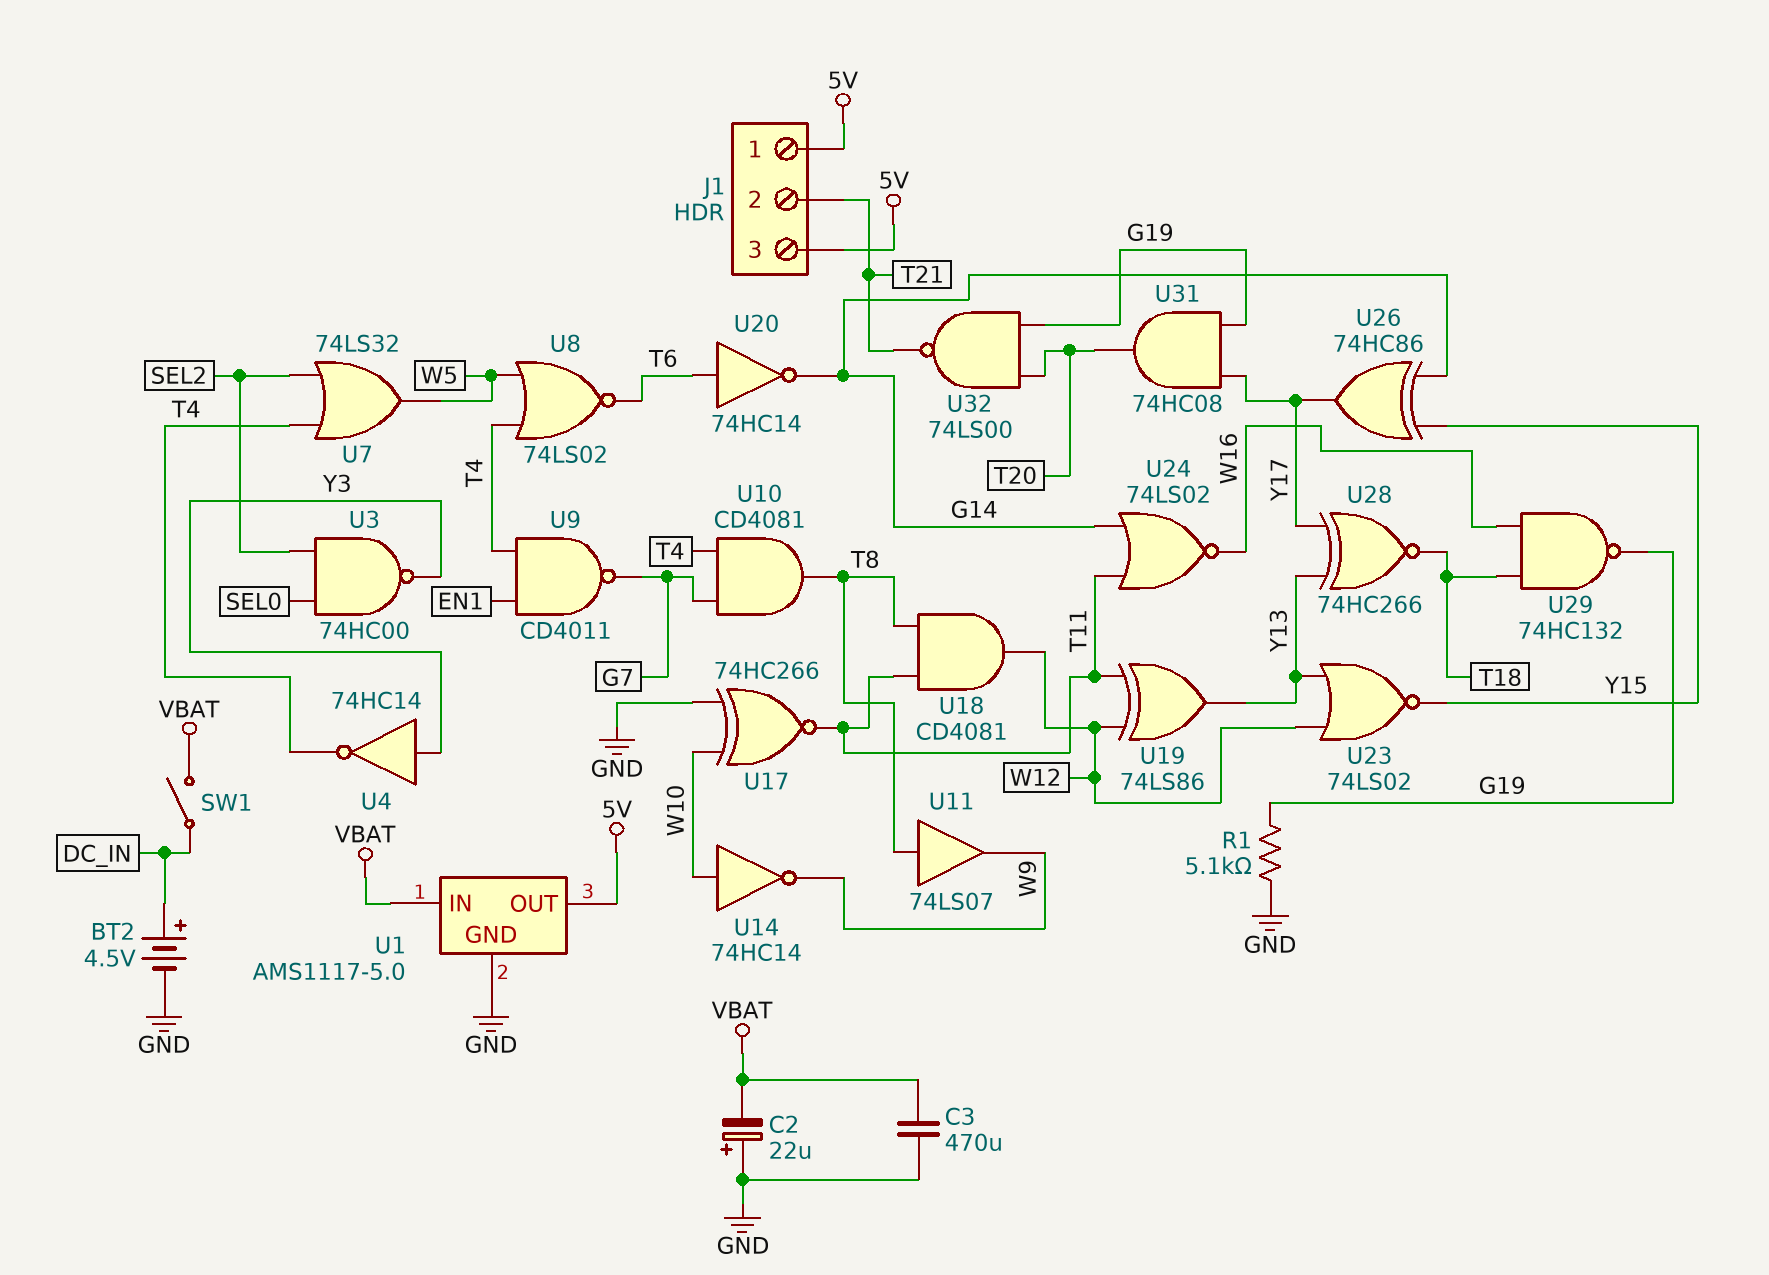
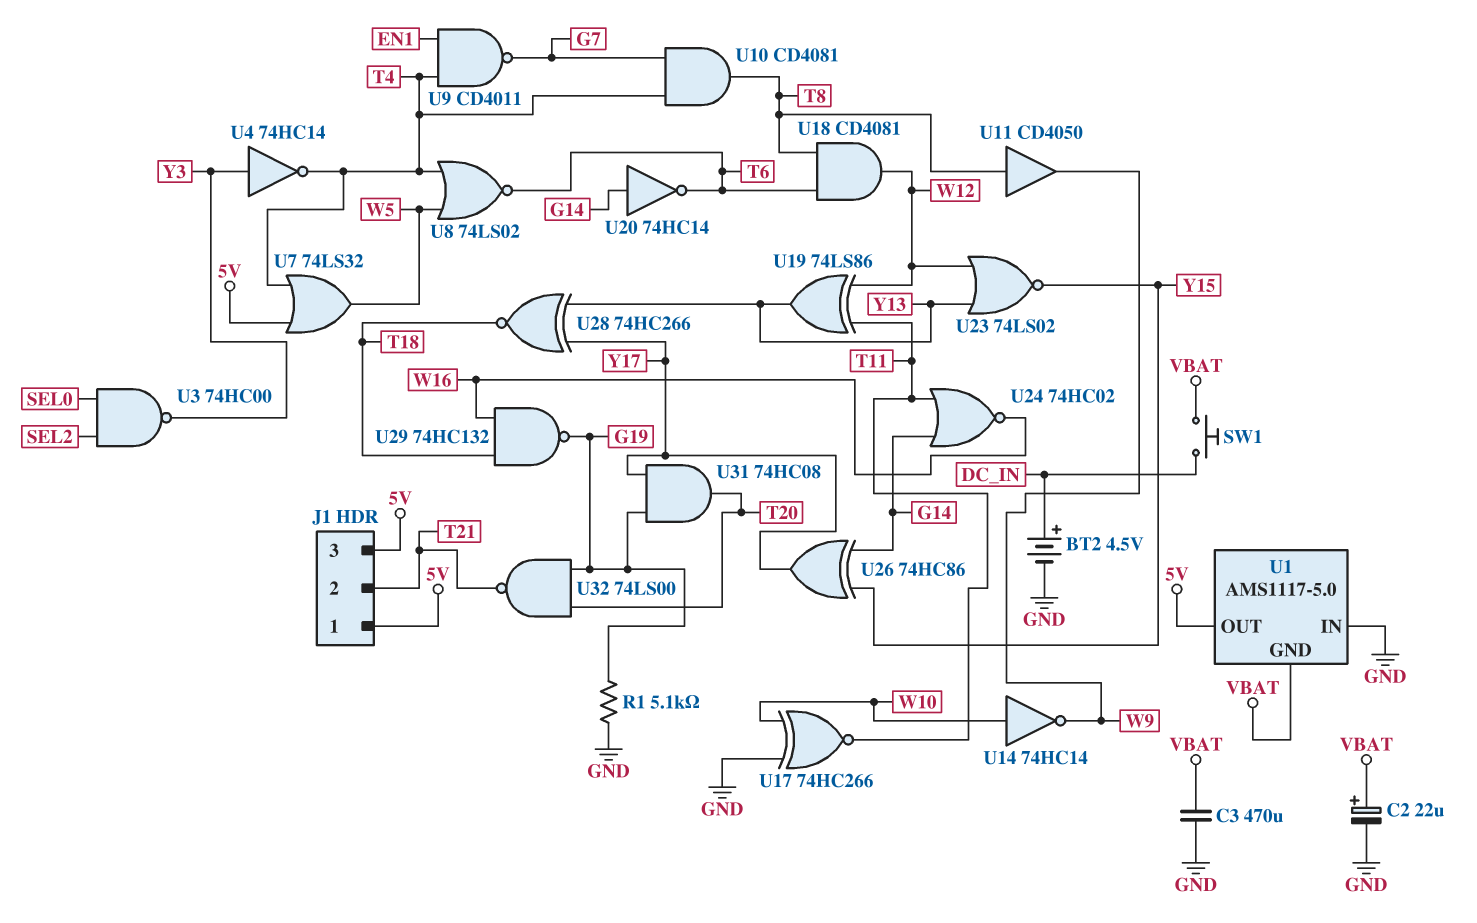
C2: 22uF (plus GND, minus VBAT) -> 22uF (plus VBAT, minus GND)
SW1: switch (DC_IN, VBAT) -> button (DC_IN, VBAT)
U1 pin GND: GND -> VBAT
U1 pin IN: VBAT -> GND
U7: OR 74LS32 (in SEL2, in T4, out W5) -> OR 74LS32 (in 5V, in T4, out W5)
U11: buffer 74LS07 (in T8, out W9) -> buffer CD4050 (in T8, out W9)
U18: AND CD4081 (in T8, in T11, out W12) -> AND CD4081 (in T6, in T8, out W12)
U20: NOT 74HC14 (in T6, out G14) -> NOT 74HC14 (in G14, out T6)
U24: NOR 74LS02 (in G14, in T11, out W16) -> NOR 74HC02 (in G14, in T11, out W16)

